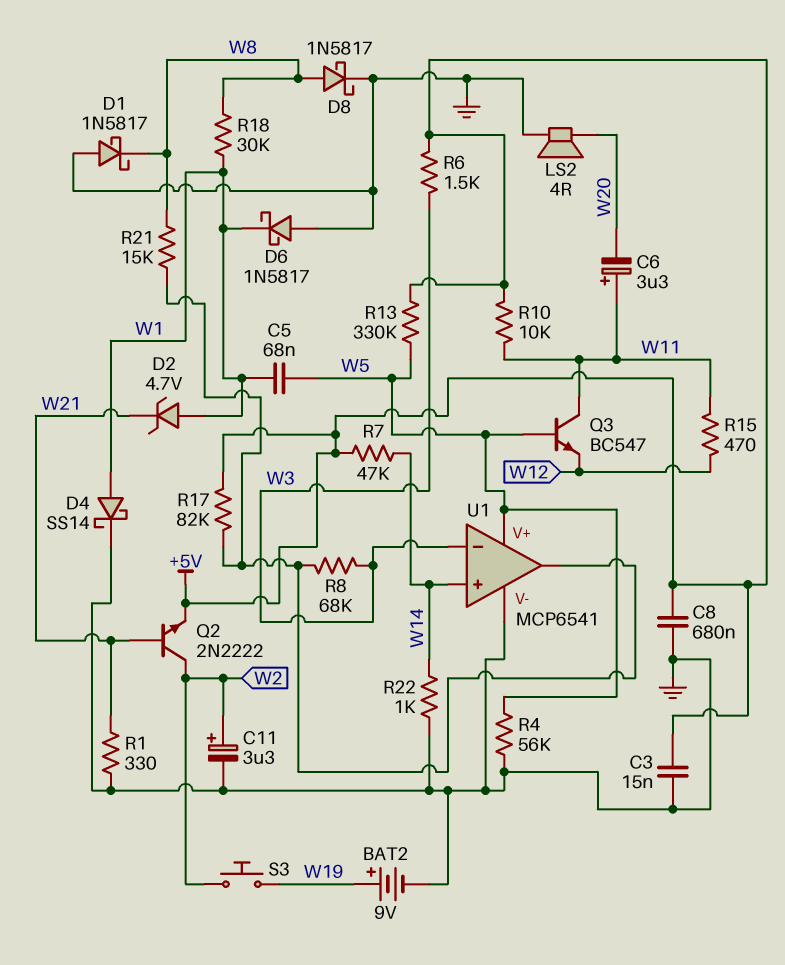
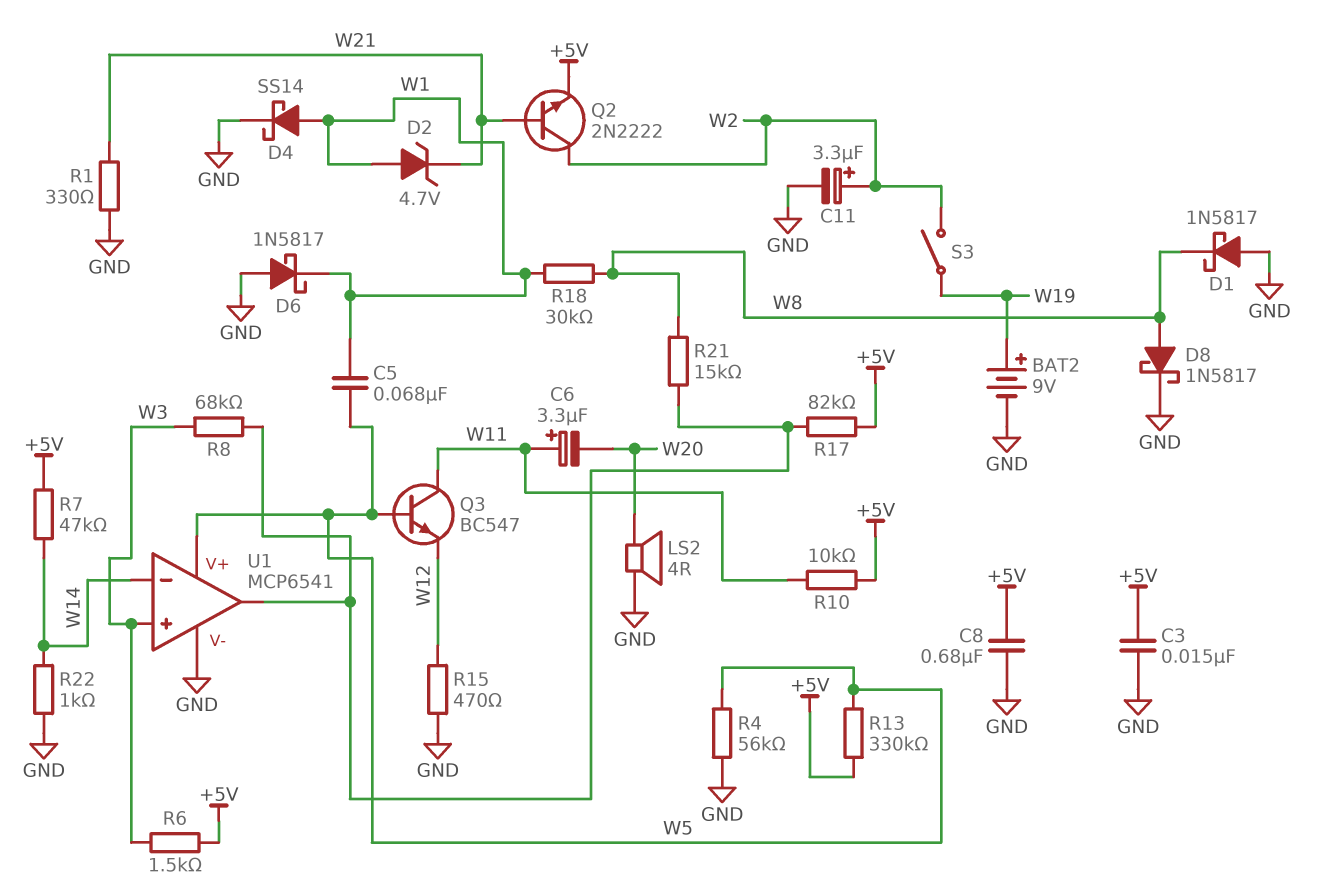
R15: 470 (W11, W12) -> 470 (GND, W12)
S3: button (W2, W19) -> switch (W2, W19)
U1 pin in+: W14 -> W3
U1 pin in-: W3 -> W14

